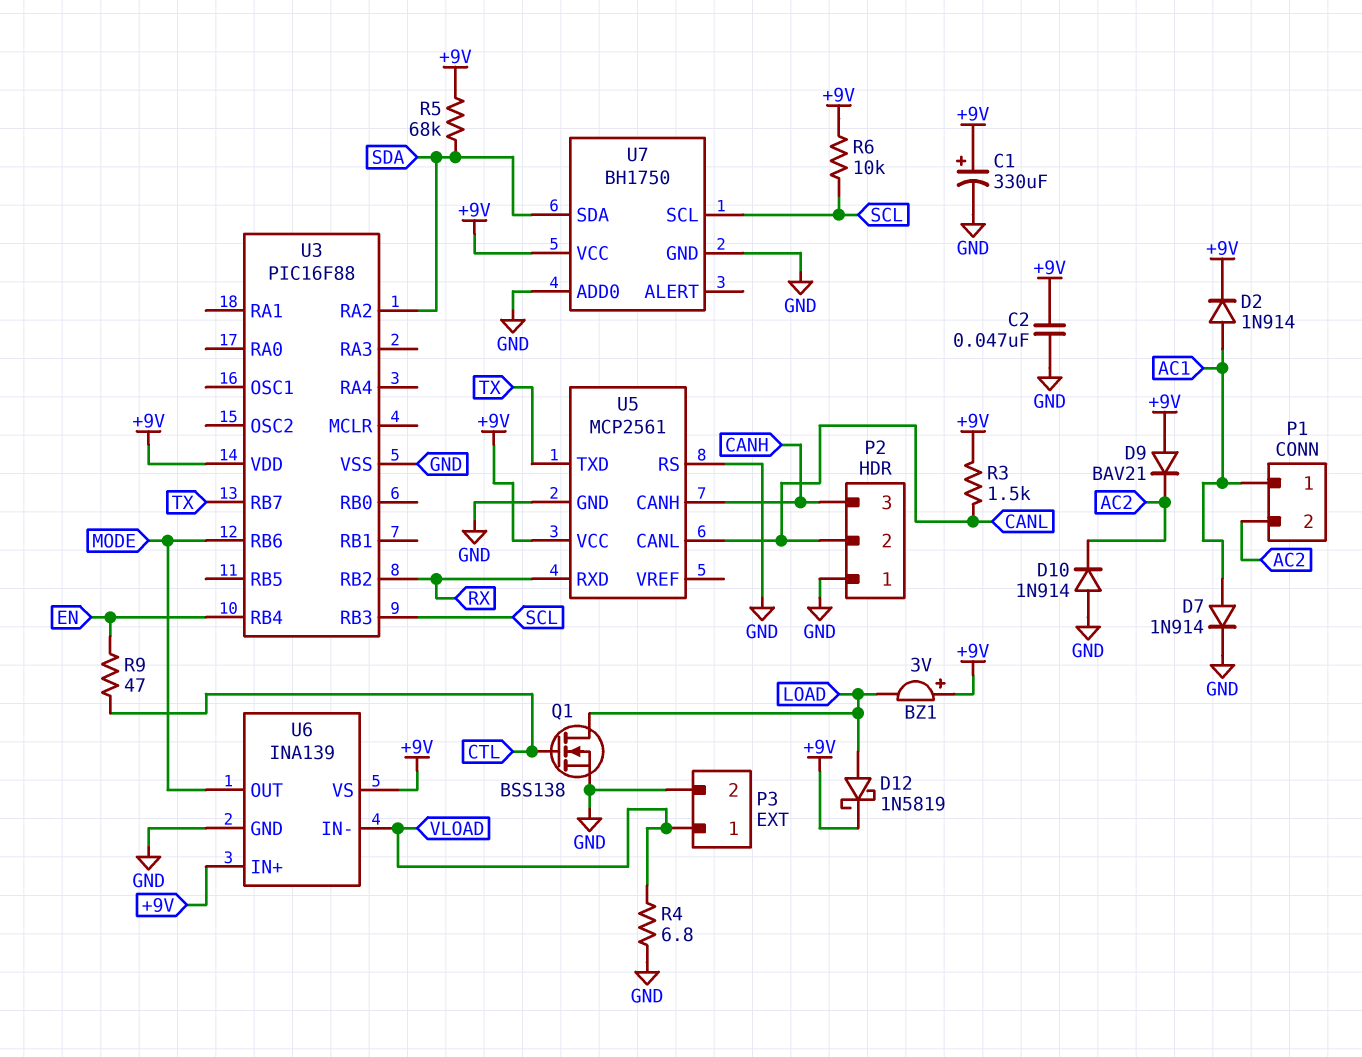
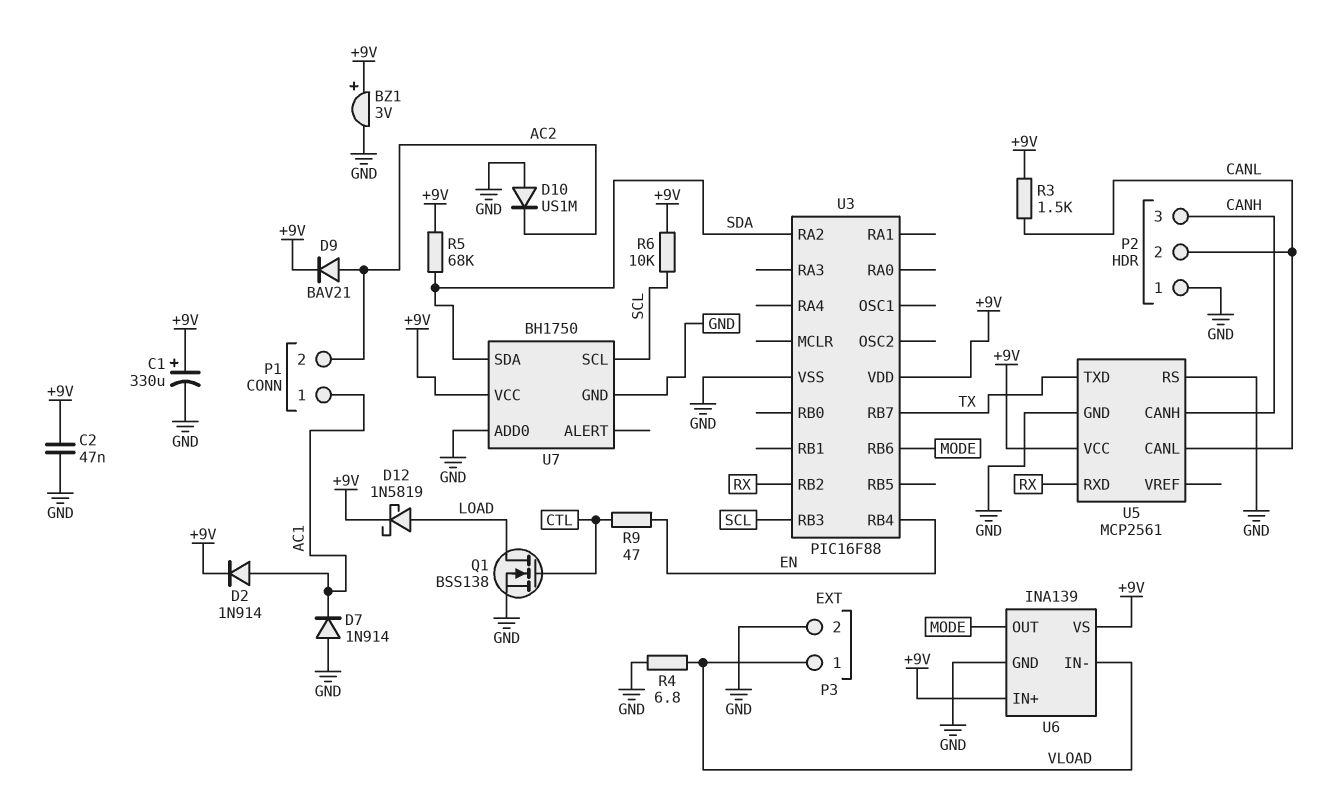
BZ1: buzzer 3V (plus +9V, minus LOAD) -> buzzer 3V (plus +9V, minus GND)
D7: diode 1N914 (A AC1, K GND) -> diode 1N914 (A GND, K AC1)
D9: diode BAV21 (A +9V, K AC2) -> diode BAV21 (A AC2, K +9V)
D10: diode 1N914 (A GND, K AC2) -> diode US1M (A GND, K AC2)

